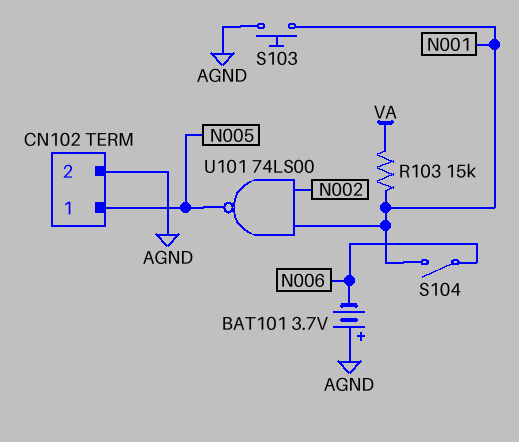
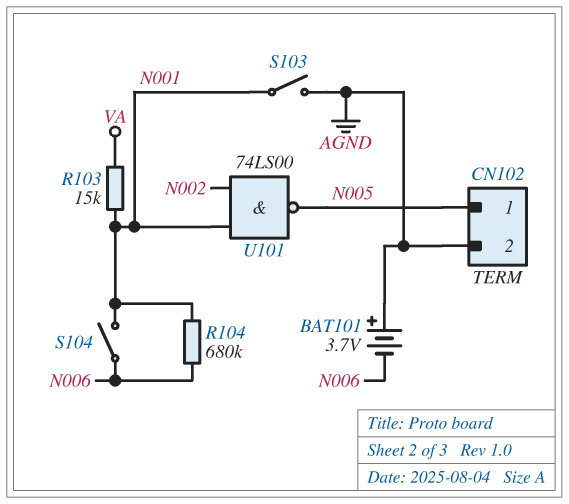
R104: none -> 680k (N001, N006)
S103: button (AGND, N001) -> switch (AGND, N001)

